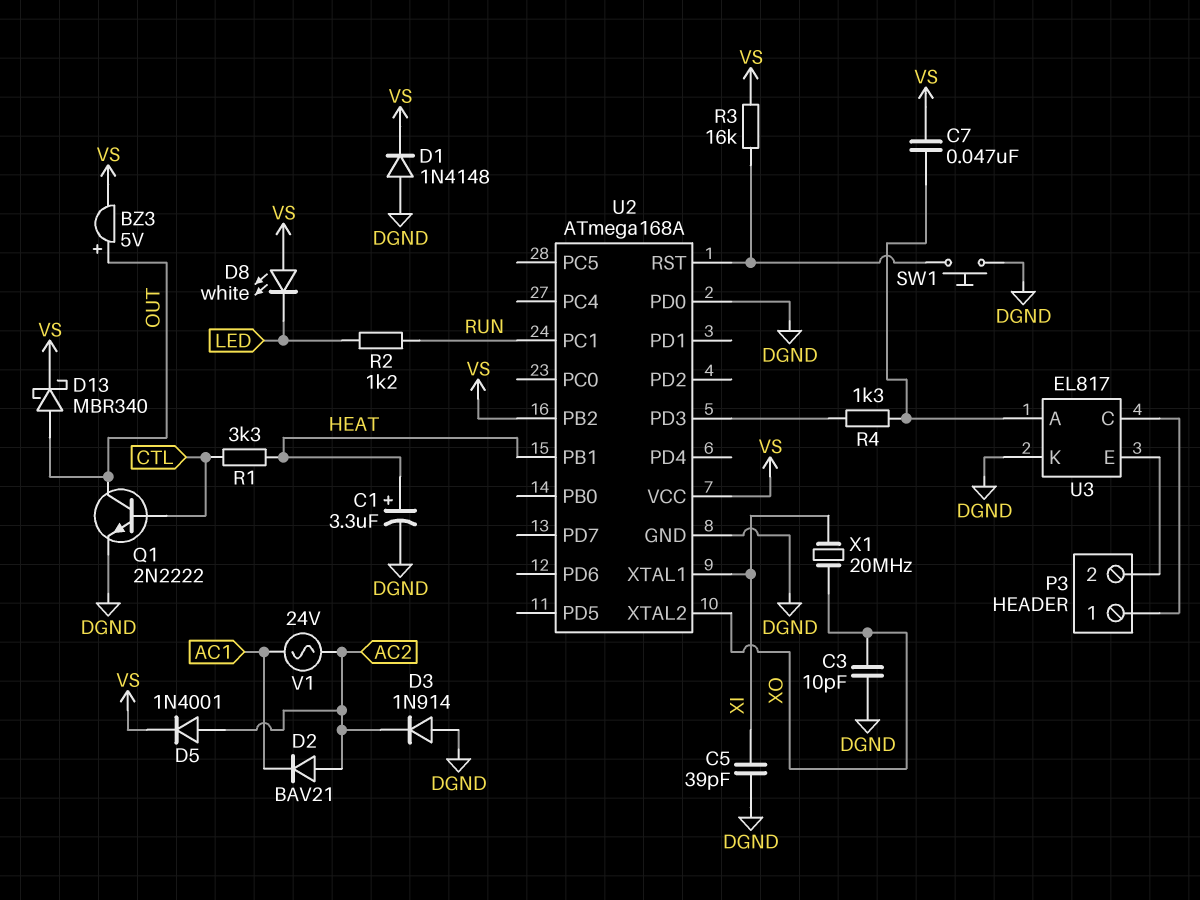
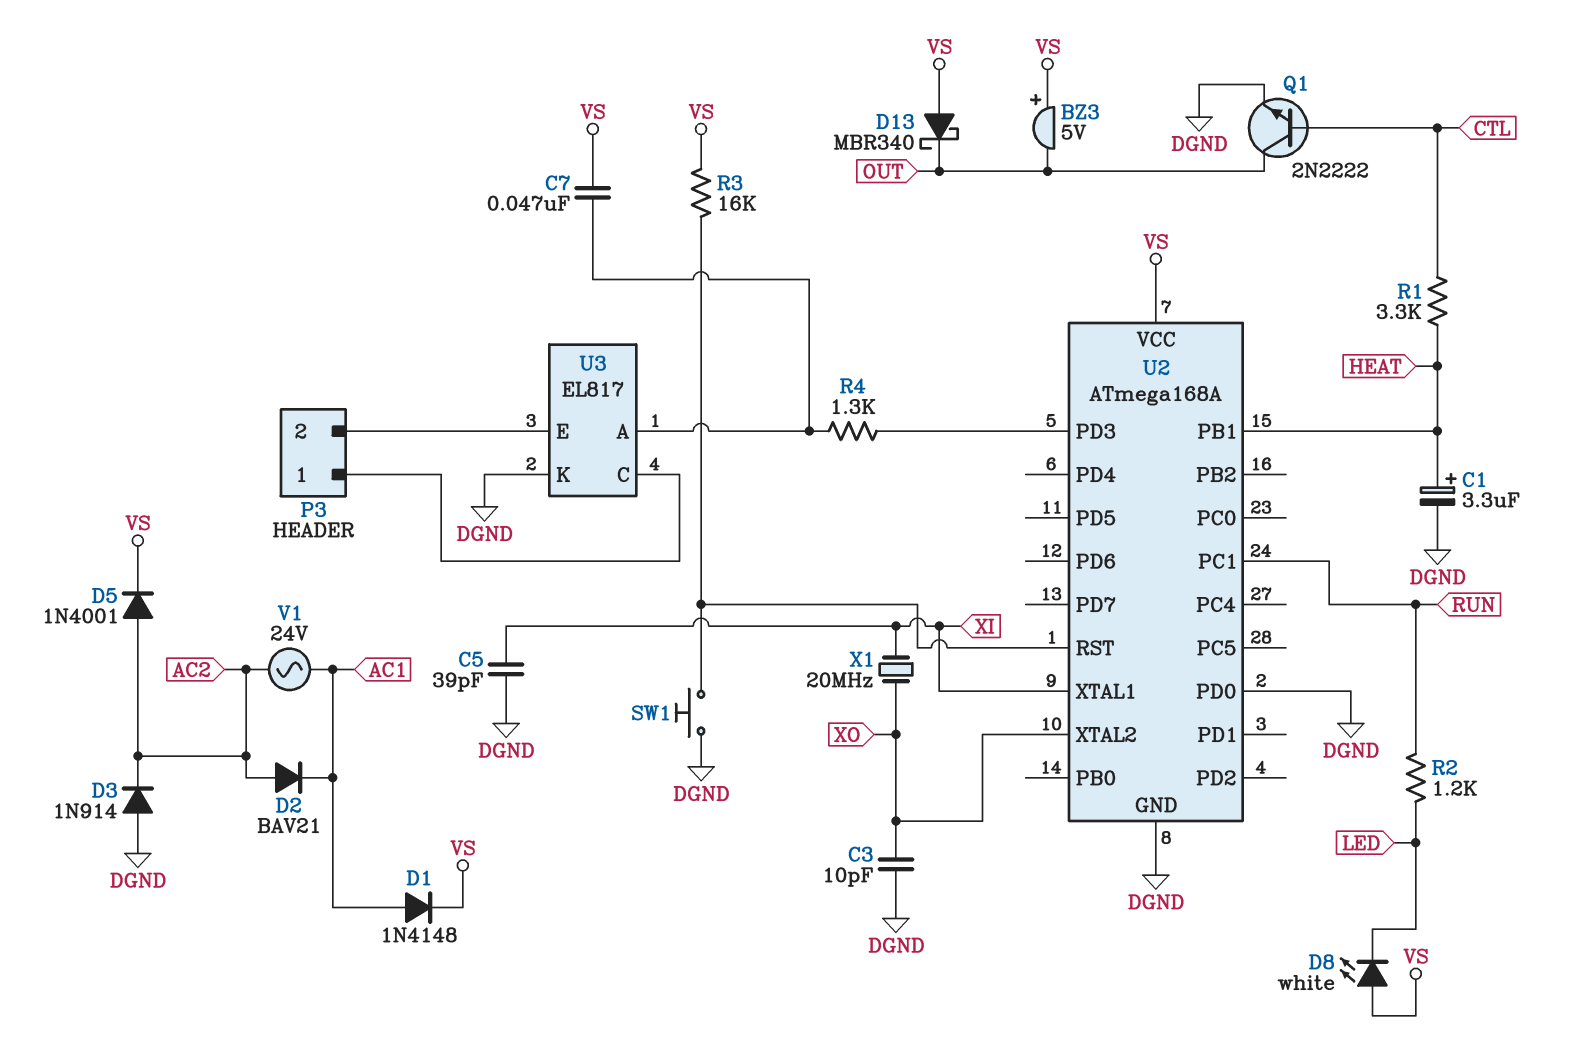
BZ3: buzzer 5V (plus OUT, minus VS) -> buzzer 5V (plus VS, minus OUT)
D1: diode 1N4148 (A DGND, K VS) -> diode 1N4148 (A AC1, K VS)
D13: schottky MBR340 (A OUT, K VS) -> schottky MBR340 (A VS, K OUT)
U2 pin PB2: VS -> none

